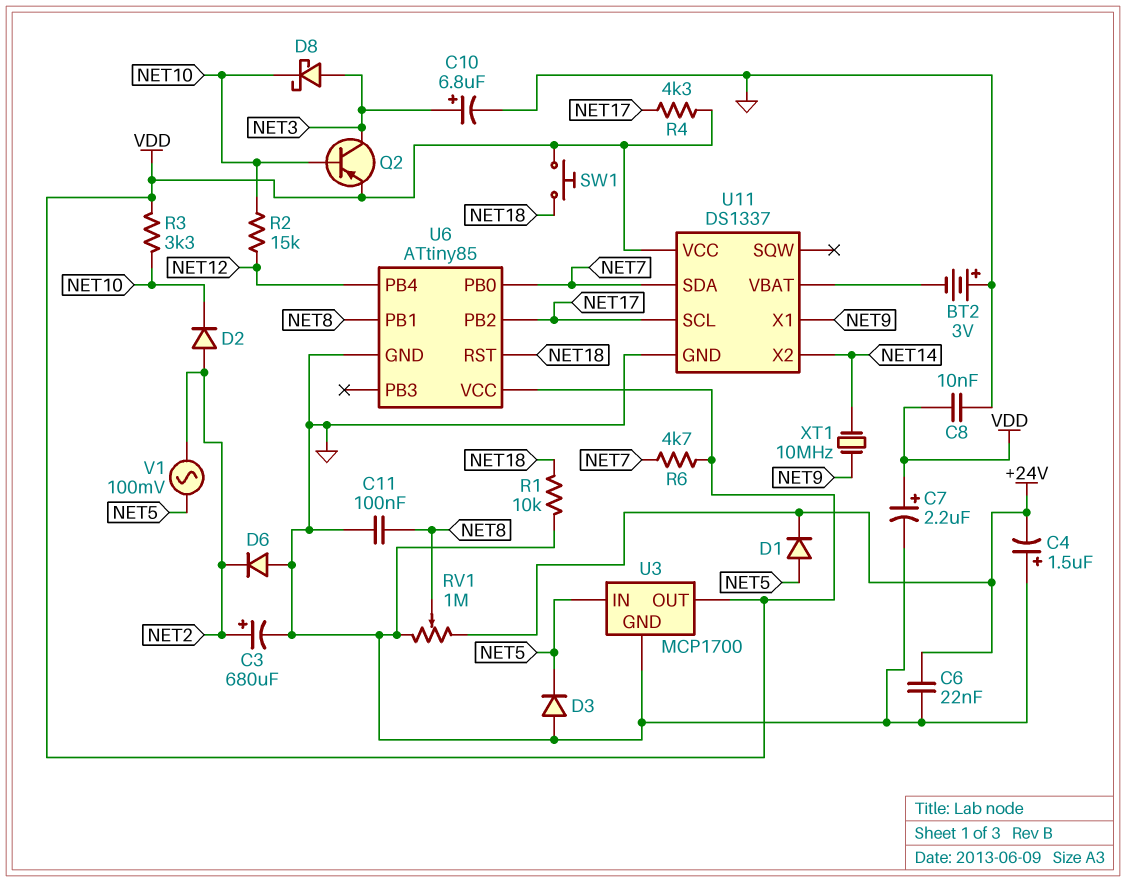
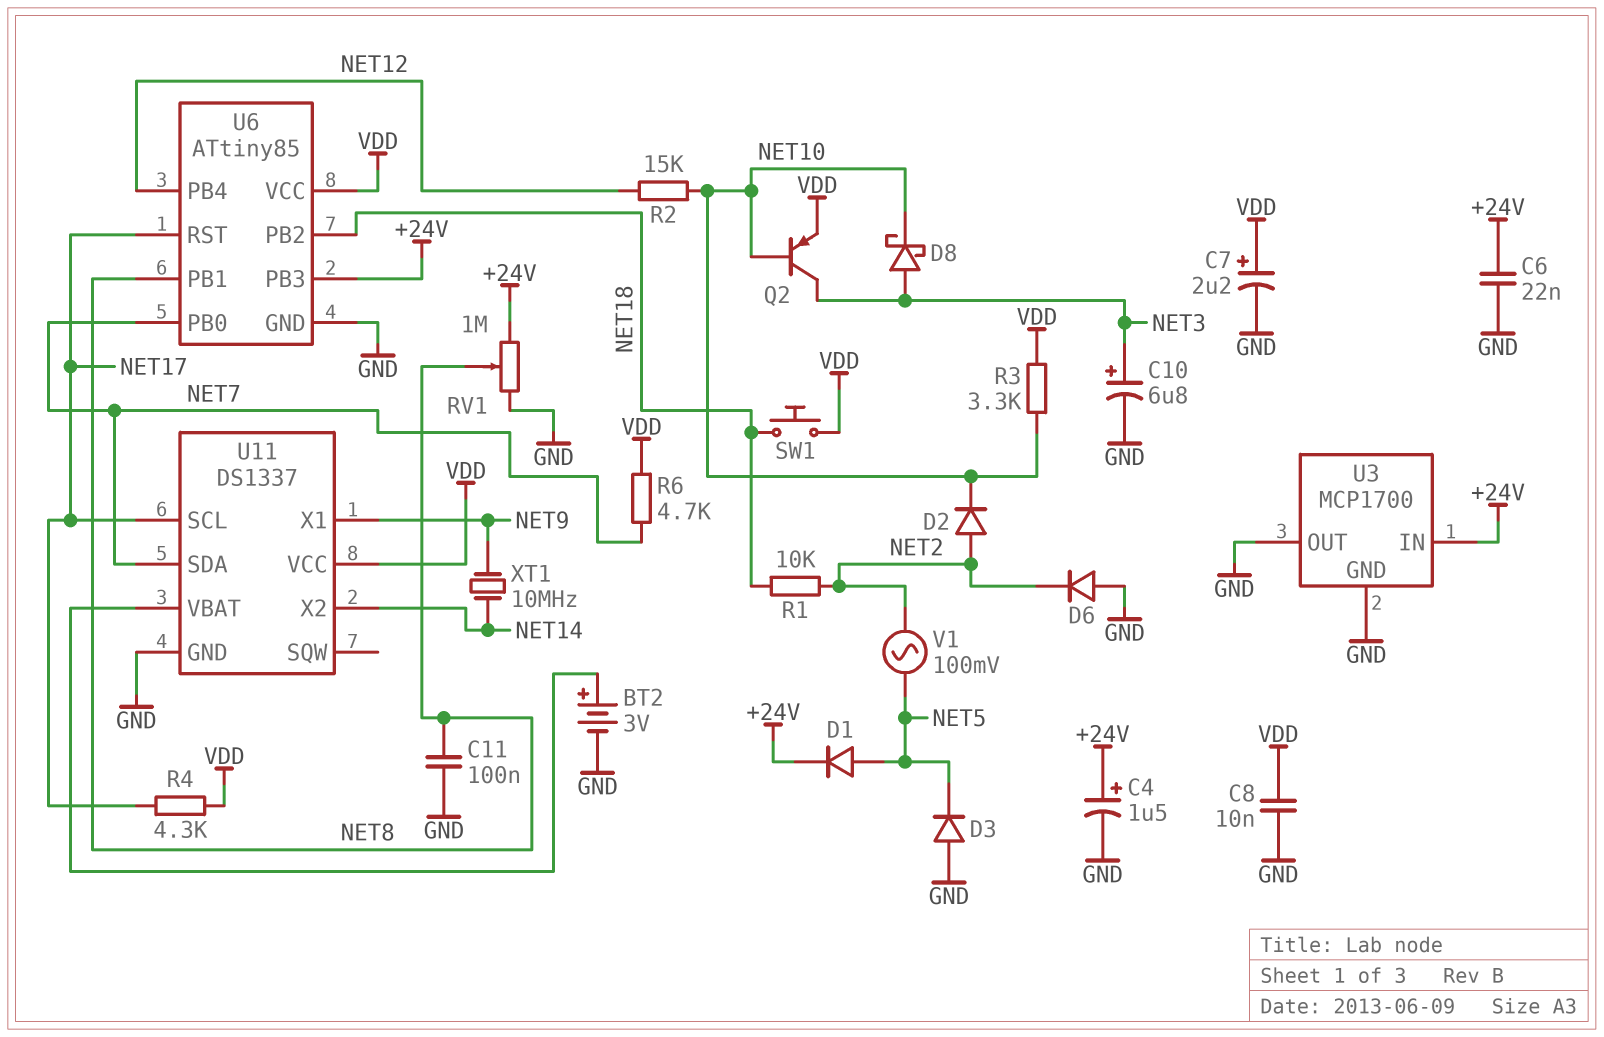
BT2: 3V (plus GND, minus U11/VBAT) -> 3V (plus U11/VBAT, minus GND)
C3: 680uF (plus NET2, minus GND) -> none
C4: 1.5uF (plus GND, minus +24V) -> 1.5uF (plus +24V, minus GND)
R1: 10k (GND, NET18) -> 10k (NET2, NET18)
U3 pin IN: NET5 -> +24V
U3 pin OUT: VDD -> GND
U6 pin PB2: NET17 -> NET18
U6 pin PB3: none -> +24V
U6 pin RST: NET18 -> NET17

